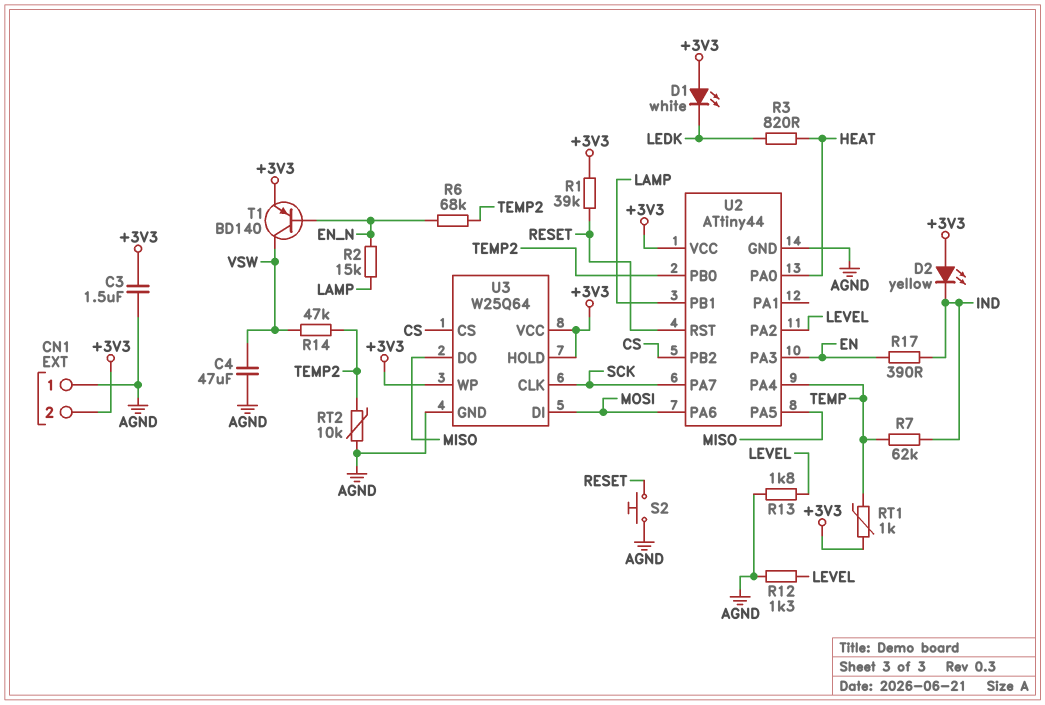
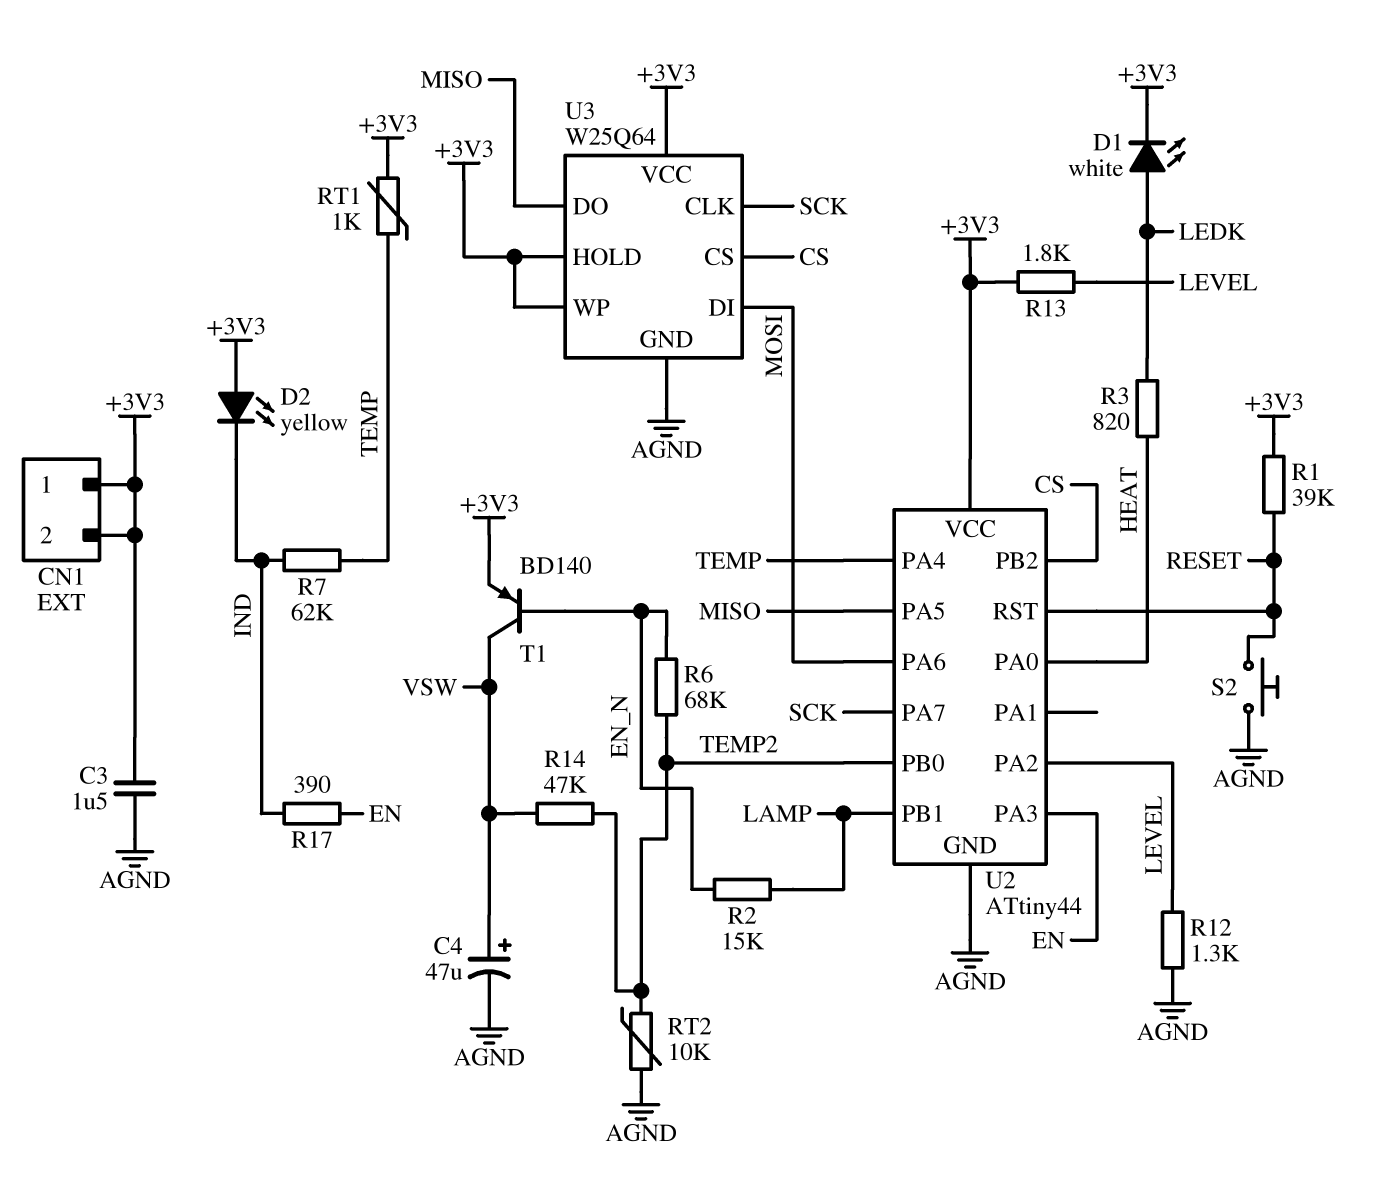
C4: 47uF (AGND, VSW) -> 47uF (plus VSW, minus AGND)
CN1 pin 1: AGND -> +3V3
D1: LED white (A +3V3, K LEDK) -> LED white (A LEDK, K +3V3)
R13: 1.8k (AGND, LEVEL) -> 1.8k (+3V3, LEVEL)

